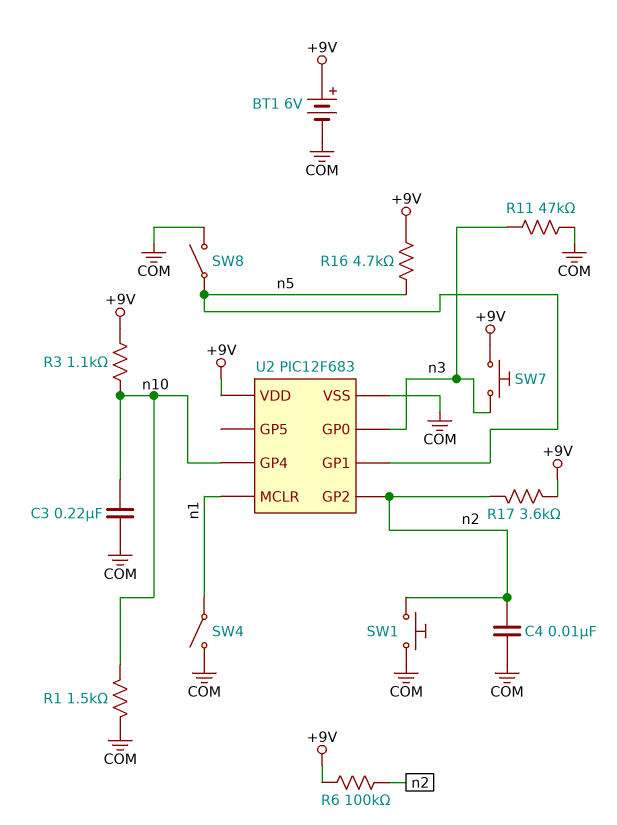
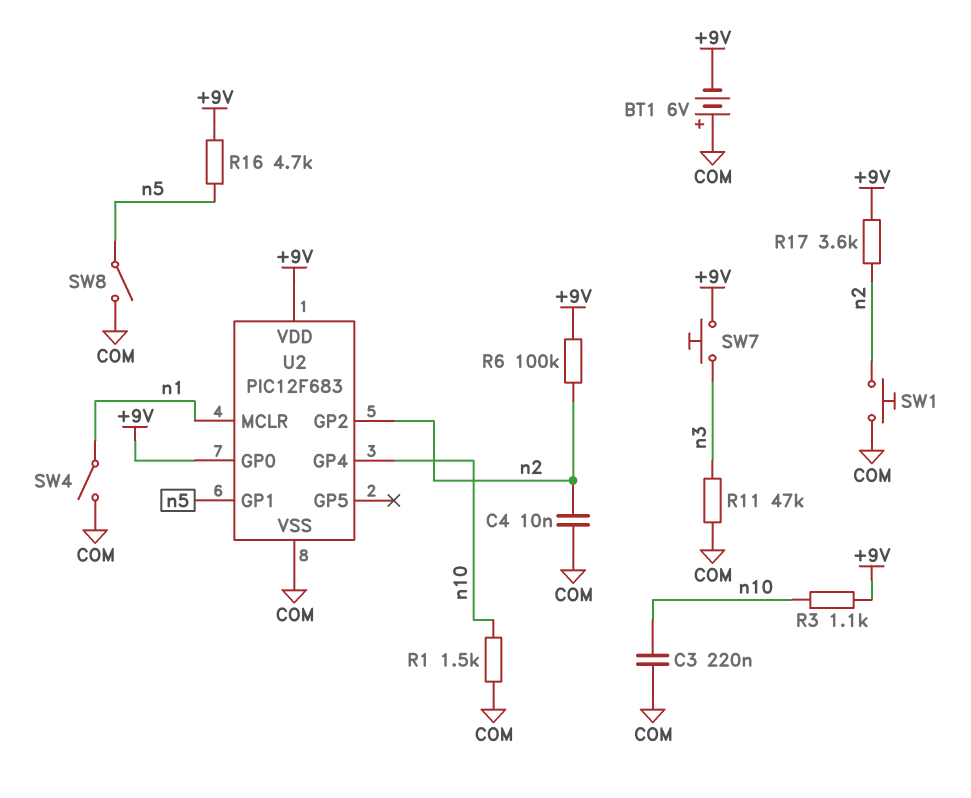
BT1: 6V (plus +9V, minus COM) -> 6V (plus COM, minus +9V)
U2 pin GP0: n3 -> +9V

